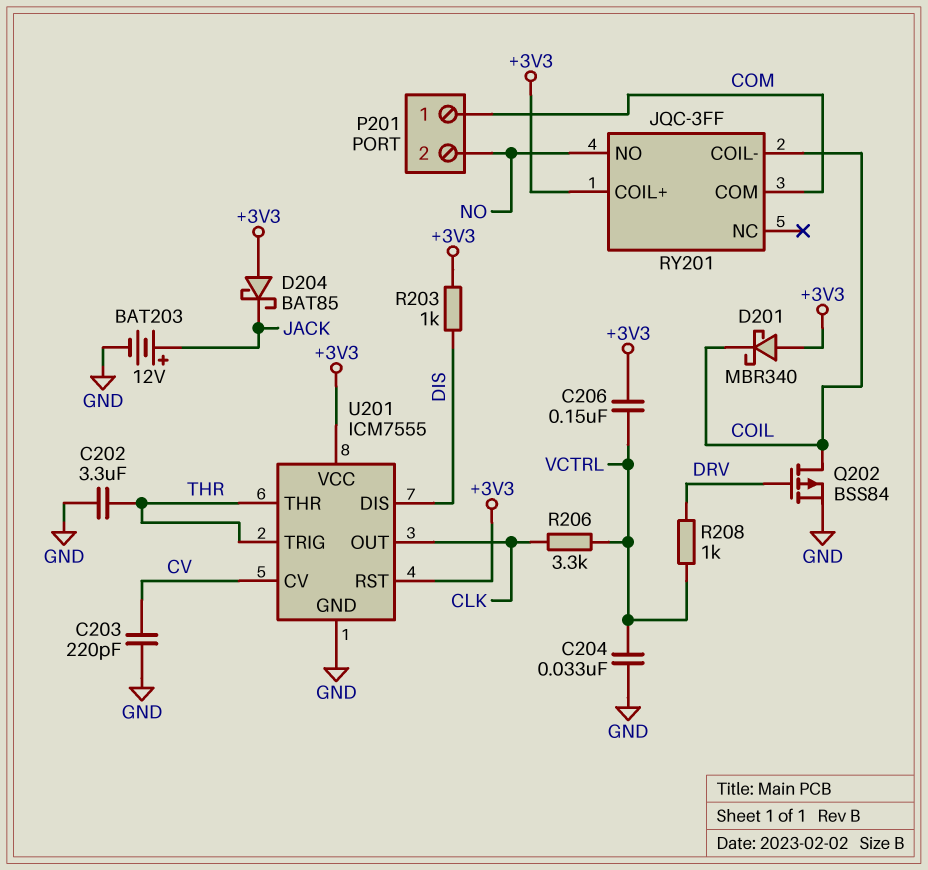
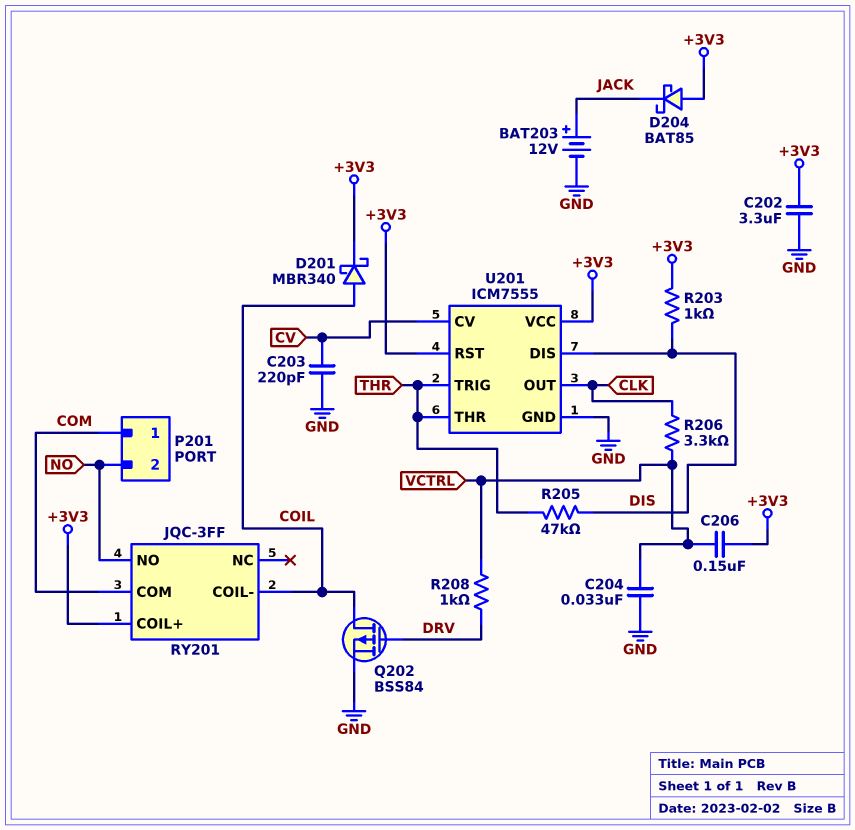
C202: 3.3uF (GND, THR) -> 3.3uF (+3V3, GND)
D201: schottky MBR340 (A +3V3, K COIL) -> schottky MBR340 (A COIL, K +3V3)
R205: none -> 47k (DIS, THR)

